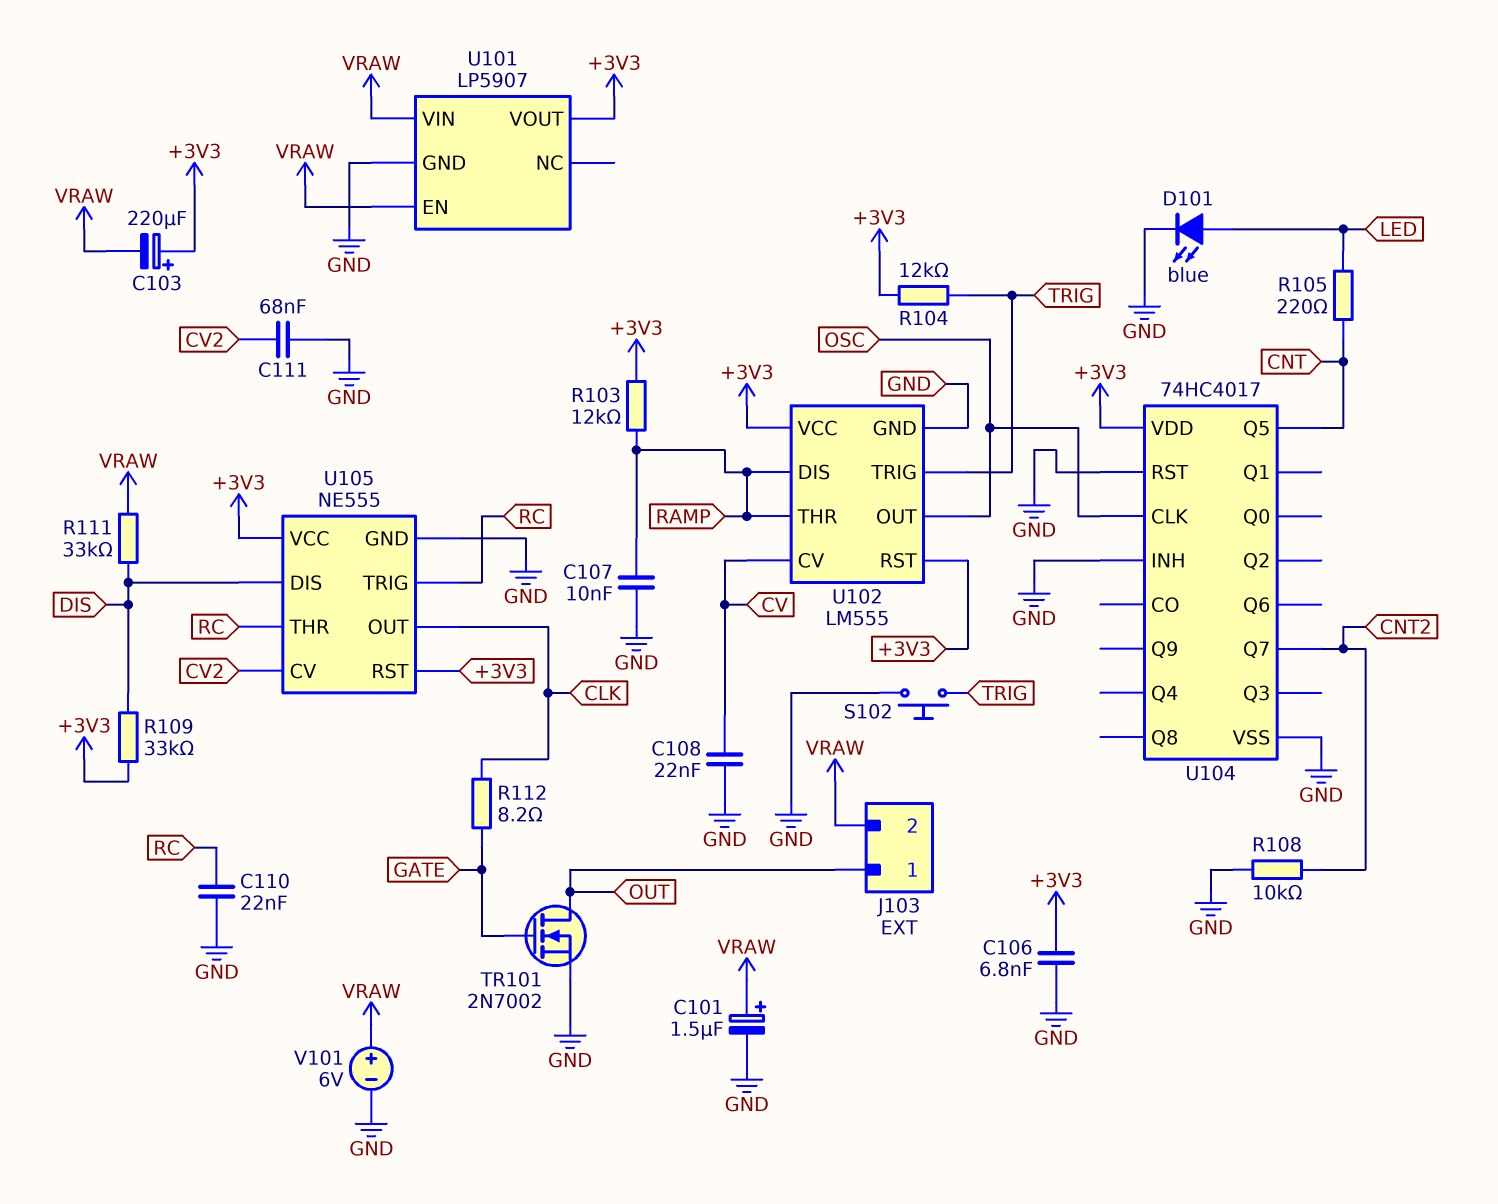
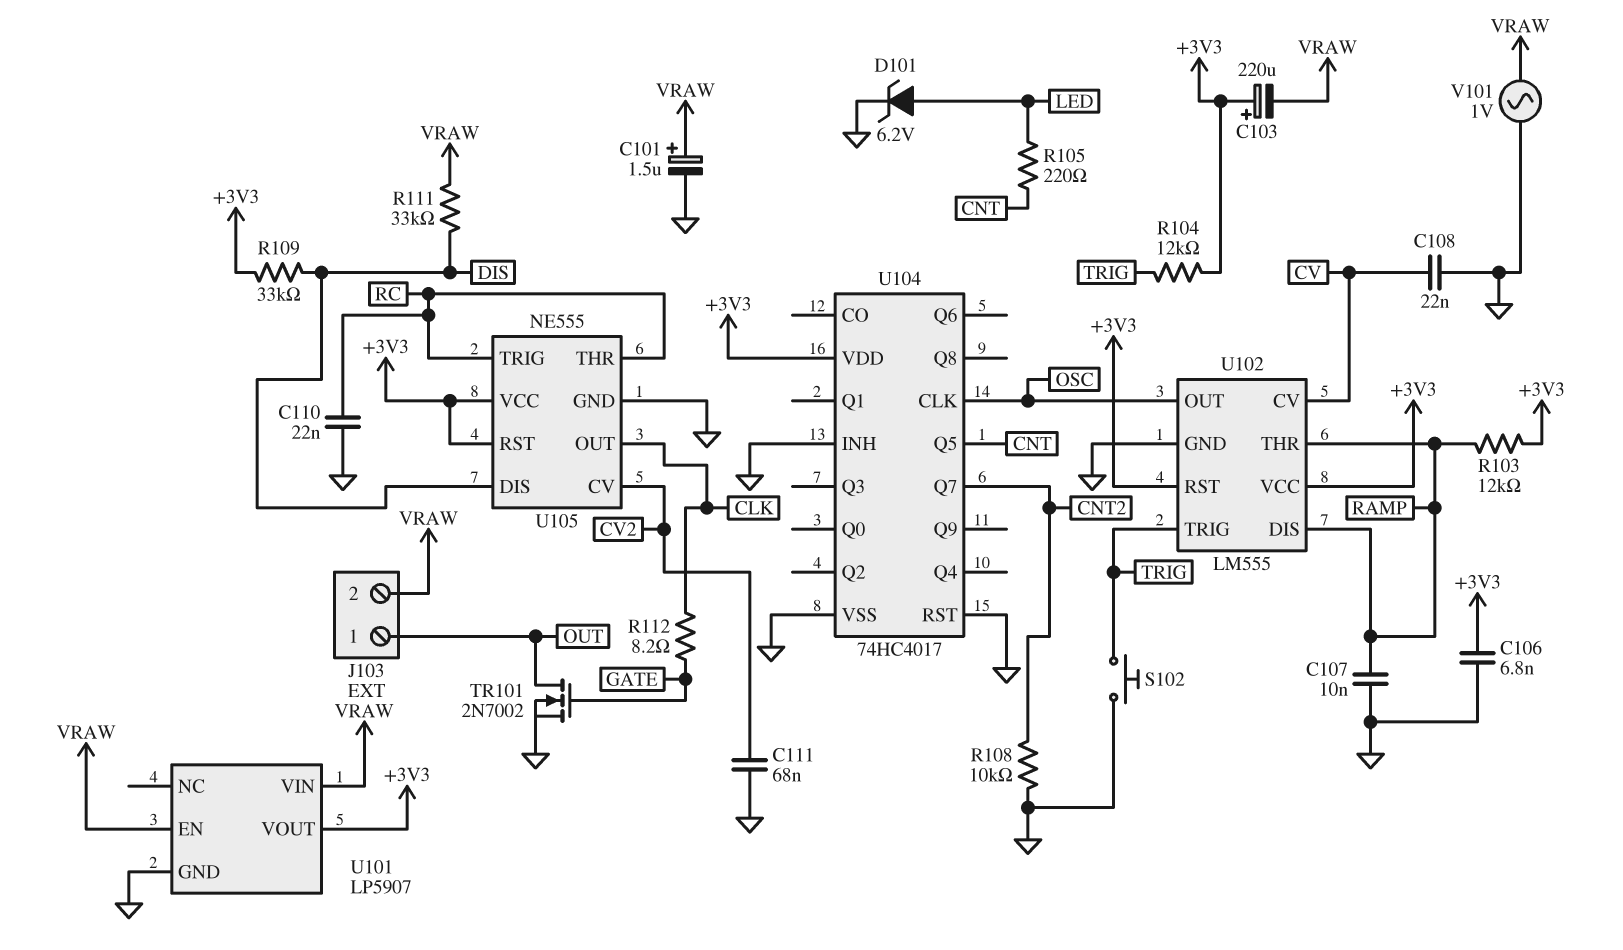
D101: LED blue (A LED, K GND) -> zener 6.2V (A LED, K GND)
V101: 6V (plus VRAW, minus GND) -> AC 1V (GND, VRAW)

